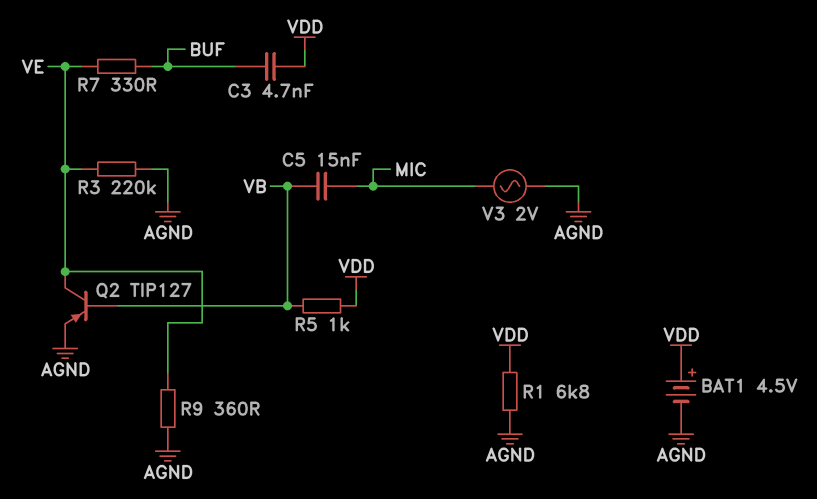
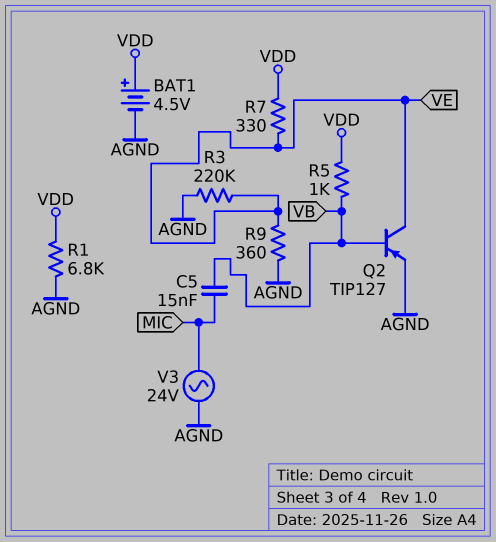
C3: 4.7nF (BUF, VDD) -> none
R7: 330 (BUF, VE) -> 330 (VDD, VE)
V3: AC 2V (AGND, MIC) -> AC 24V (AGND, MIC)

